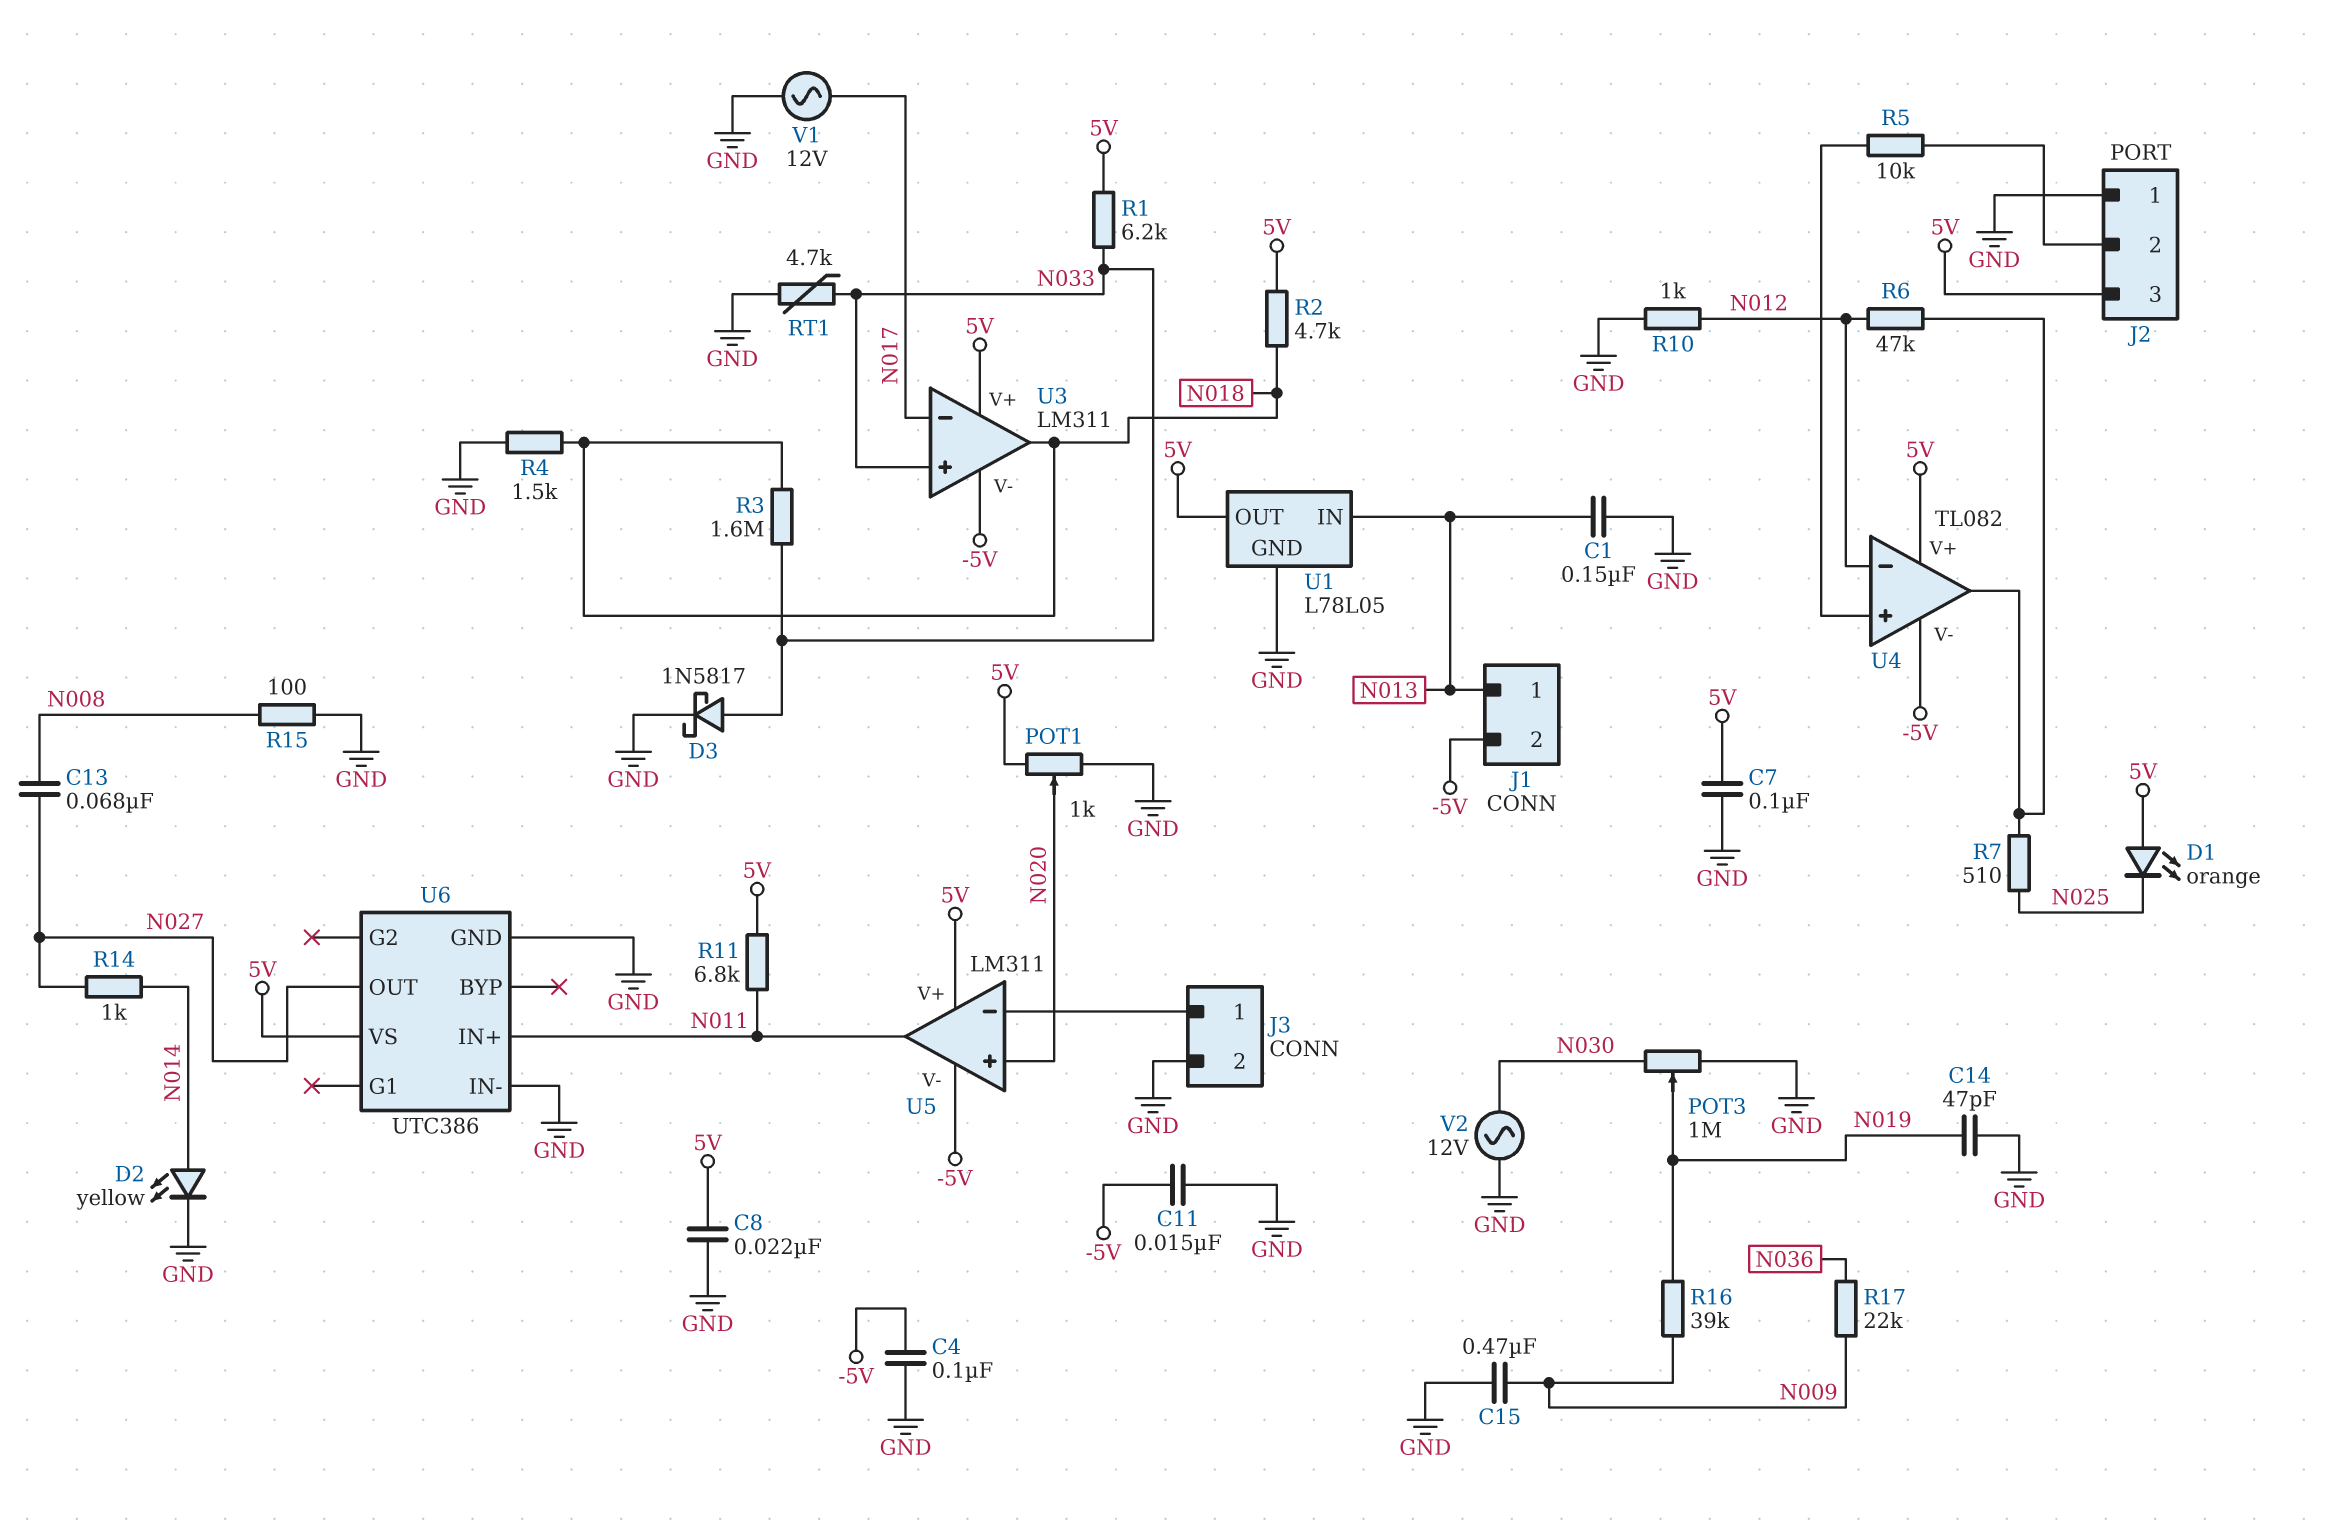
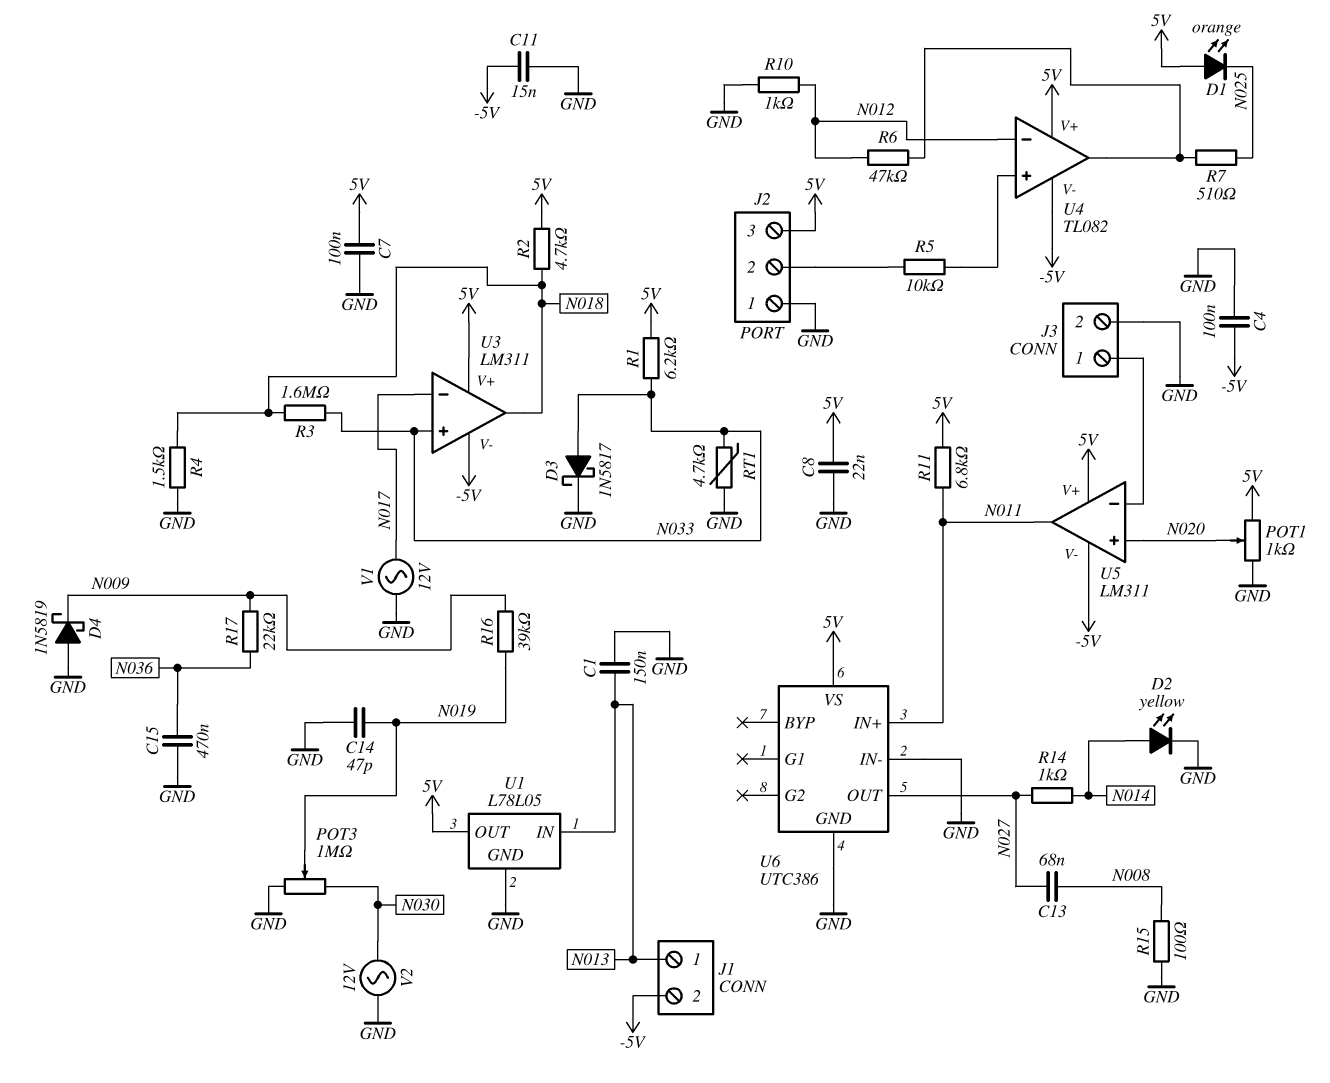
C15: 470nF (GND, N009) -> 470nF (GND, N036)
D4: none -> schottky 1N5819 (A GND, K N009)

